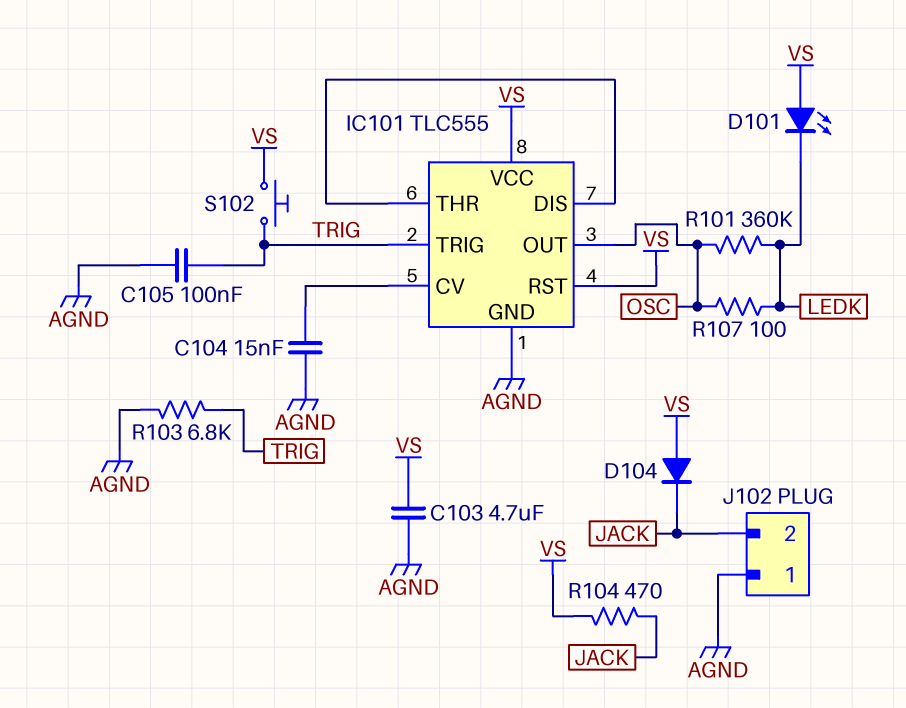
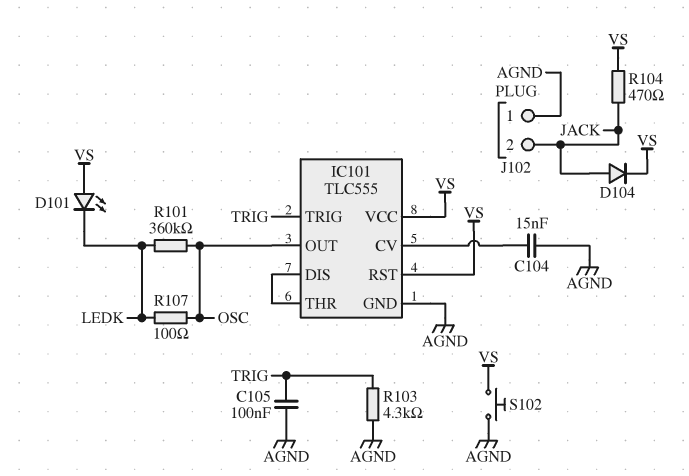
C103: 4.7uF (AGND, VS) -> none
D104: diode (A VS, K JACK) -> diode (A JACK, K VS)
R103: 6.8k (AGND, TRIG) -> 4.3k (AGND, TRIG)
S102: button (TRIG, VS) -> button (AGND, VS)

